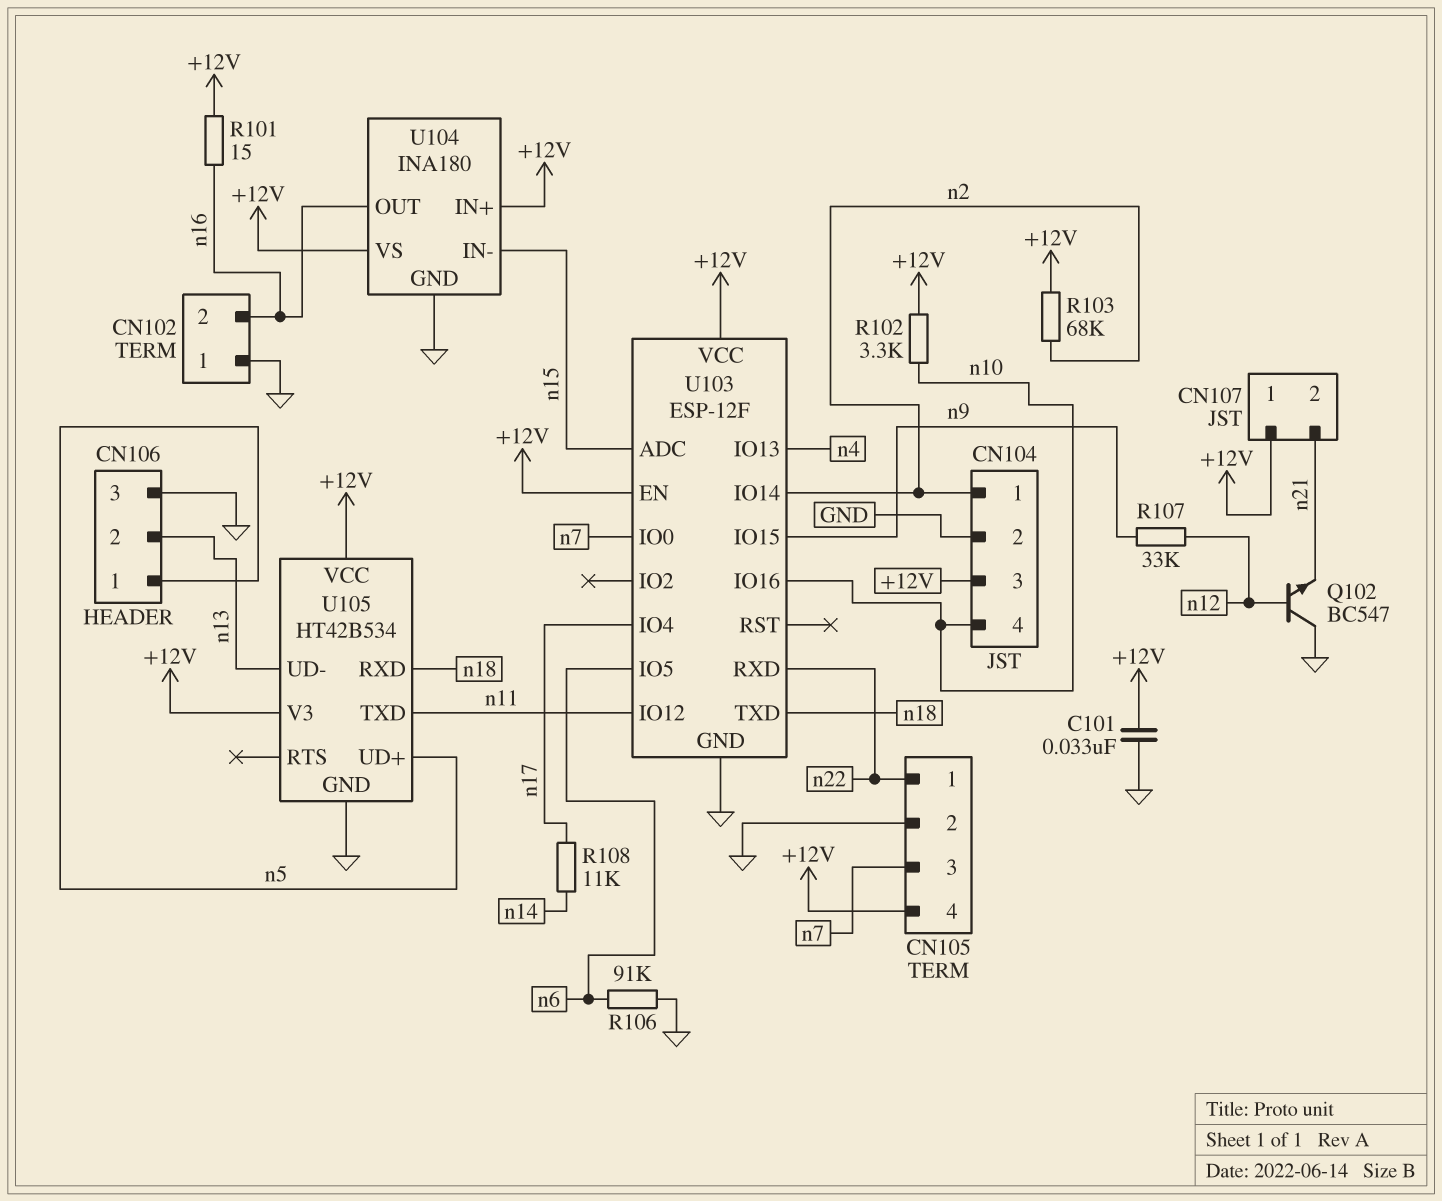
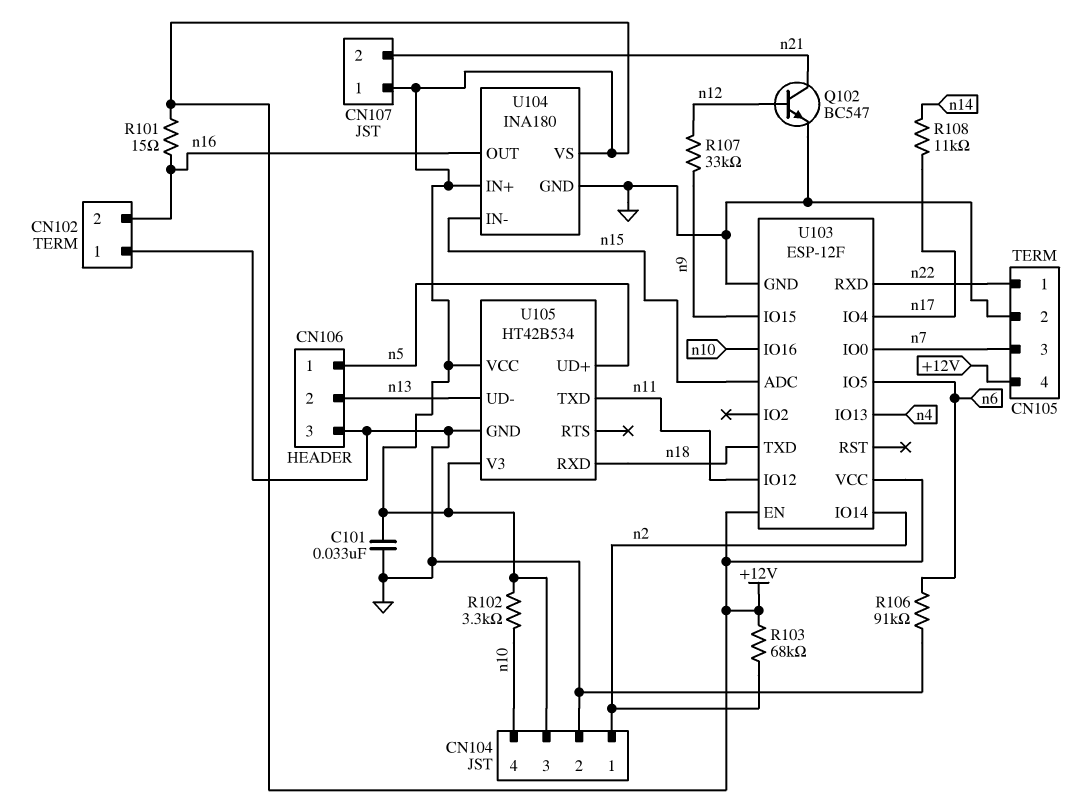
Q102: NPN BC547 (B n12, C GND, E n21) -> NPN BC547 (B n12, C n21, E GND)

